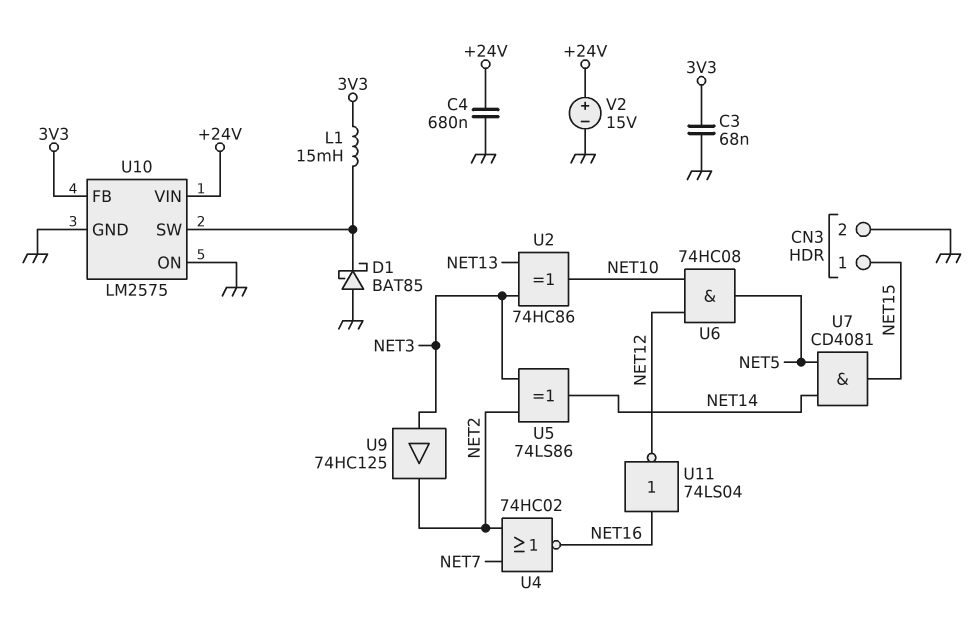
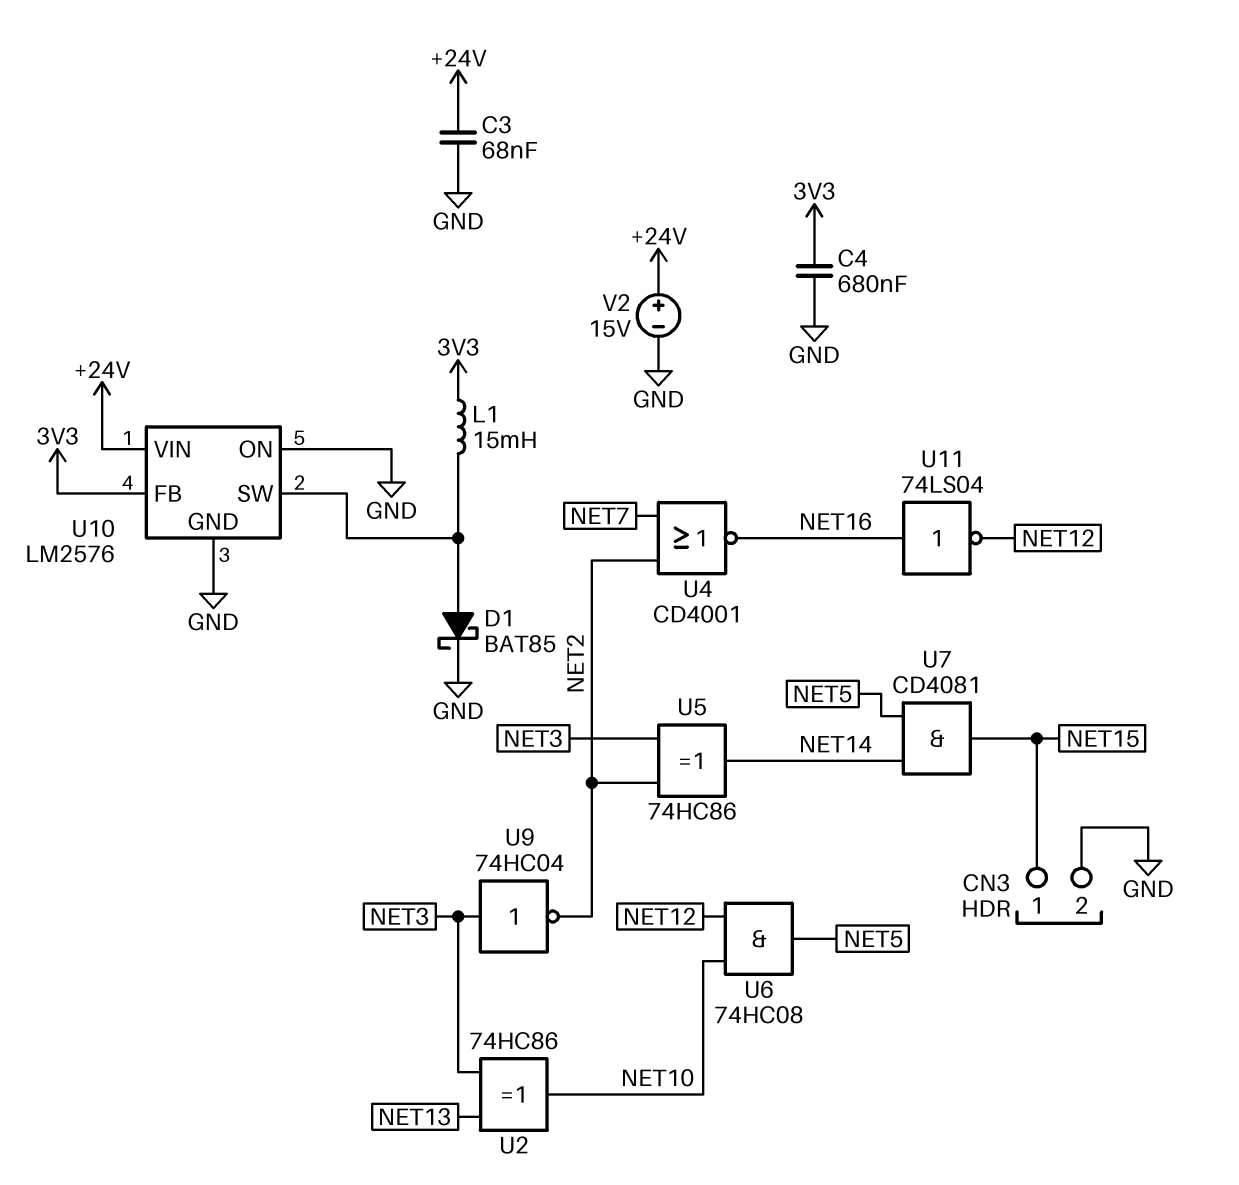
C3: 68nF (3V3, GND) -> 68nF (+24V, GND)
C4: 680nF (+24V, GND) -> 680nF (3V3, GND)
D1: schottky BAT85 (A GND, K U10/SW) -> schottky BAT85 (A U10/SW, K GND)
U4: NOR 74HC02 (in NET2, in NET7, out NET16) -> NOR CD4001 (in NET2, in NET7, out NET16)
U5: XOR 74LS86 (in NET2, in NET3, out NET14) -> XOR 74HC86 (in NET2, in NET3, out NET14)
U9: buffer 74HC125 (in NET3, out NET2) -> NOT 74HC04 (in NET3, out NET2)
U10: LM2575 -> LM2576

